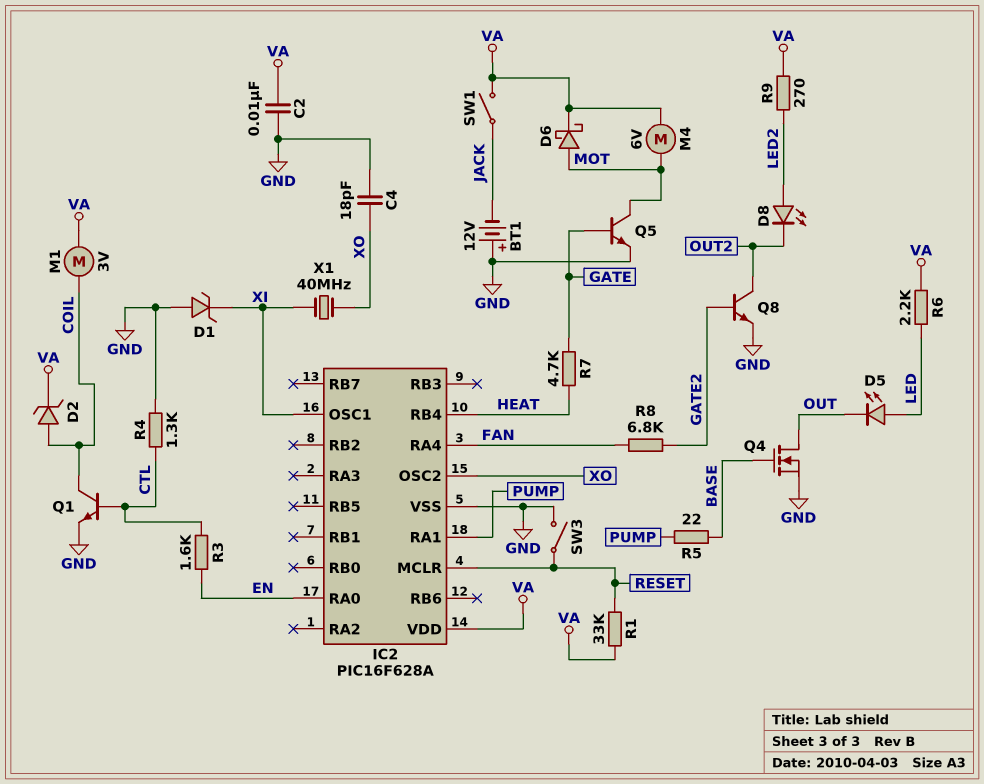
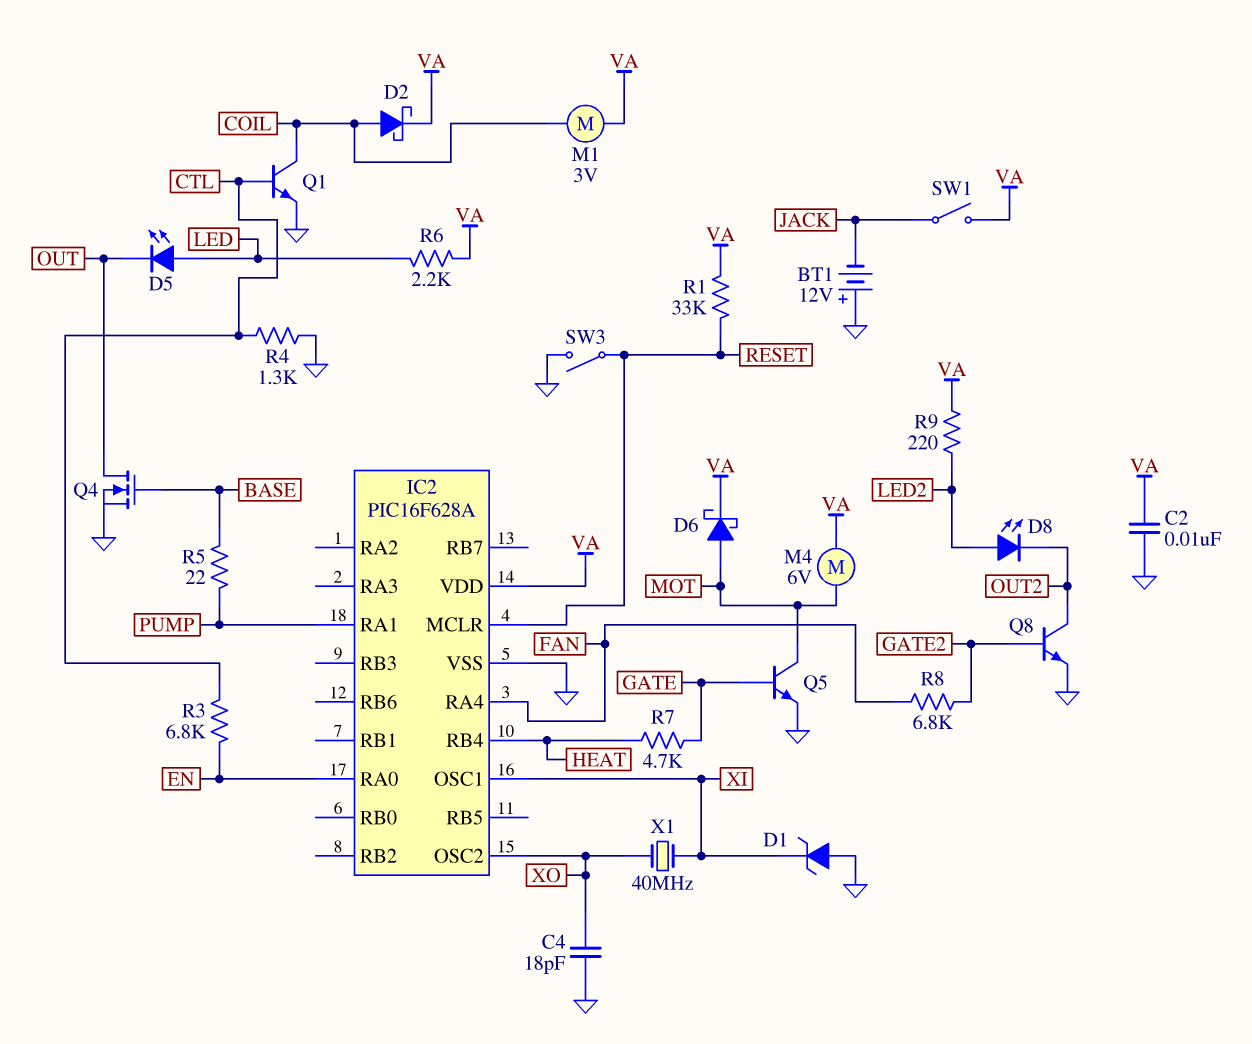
D2: zener (A COIL, K VA) -> schottky (A COIL, K VA)
R3: 1.6k (CTL, EN) -> 6.8k (CTL, EN)
R9: 270 (LED2, VA) -> 220 (LED2, VA)

